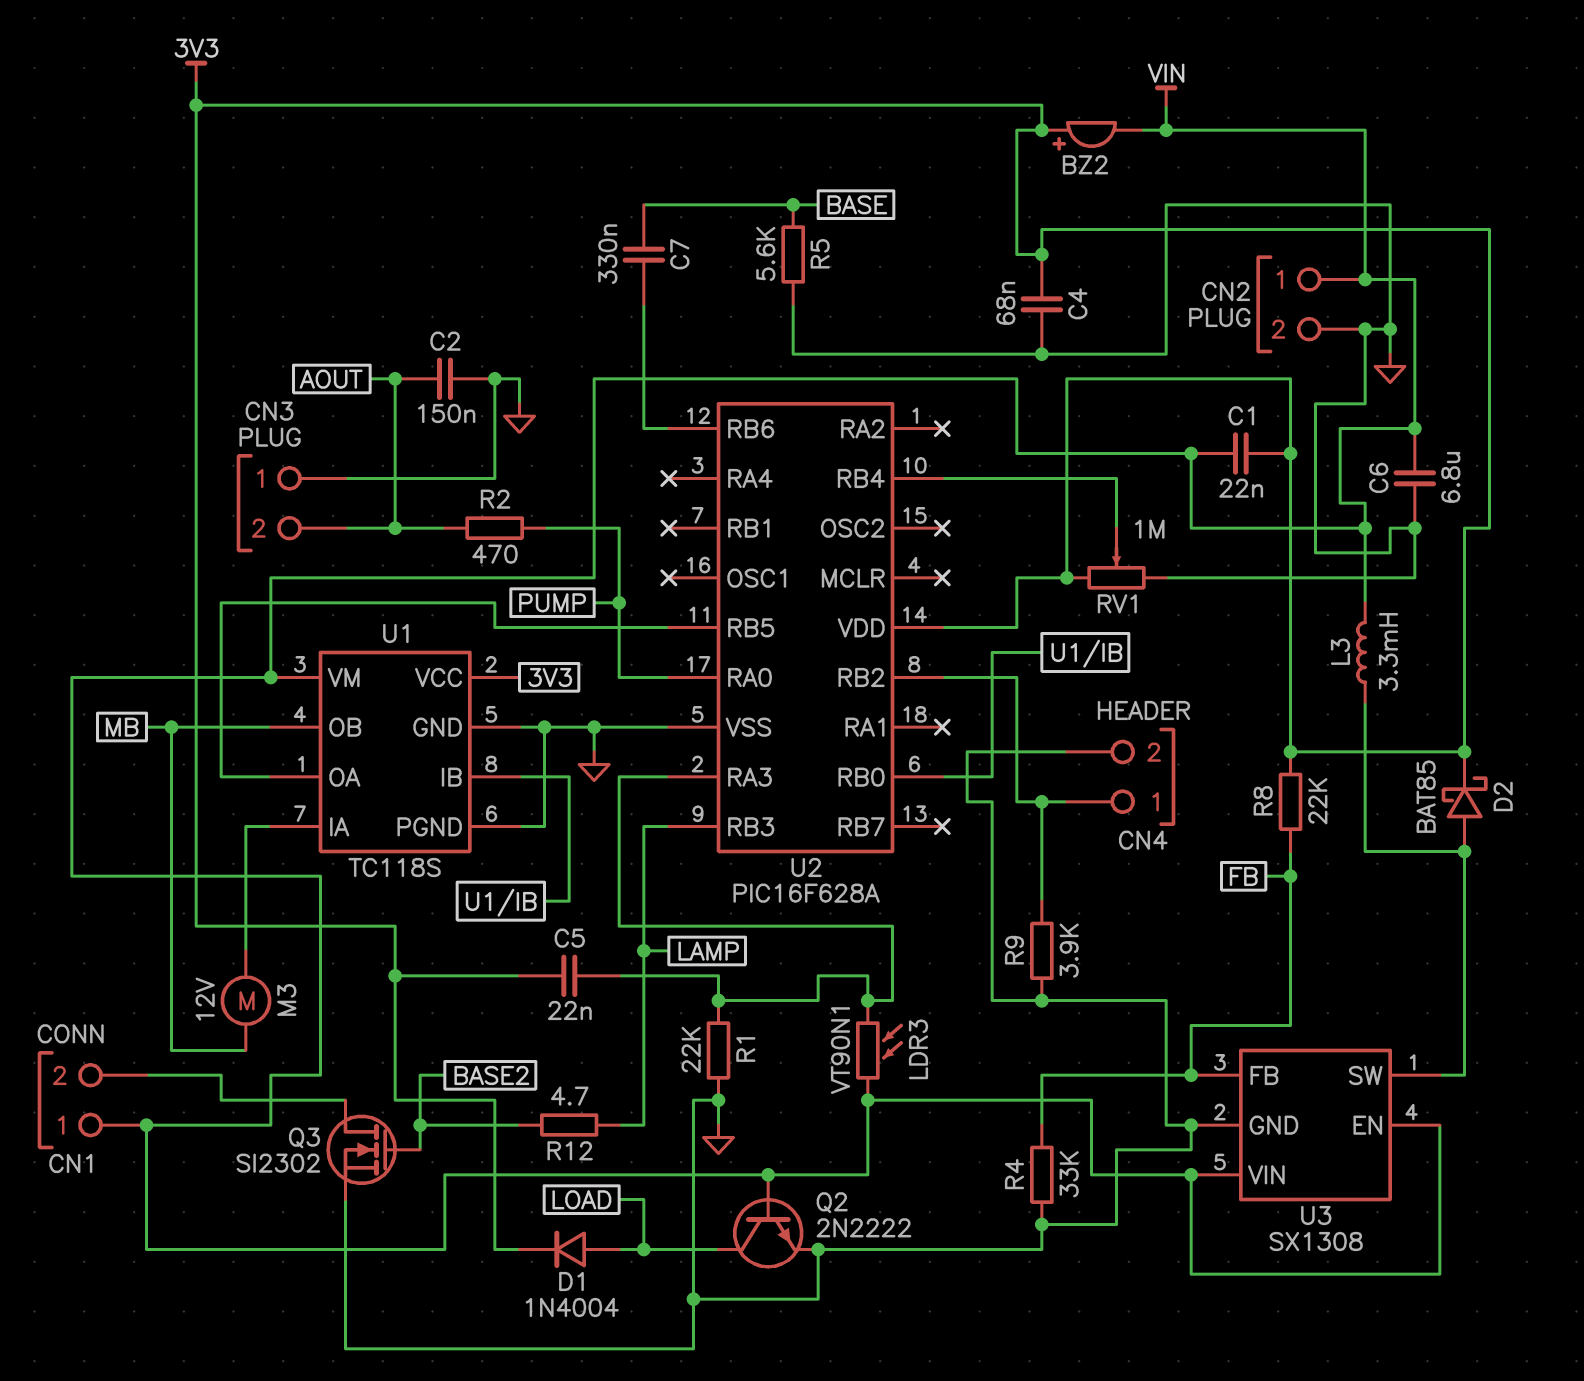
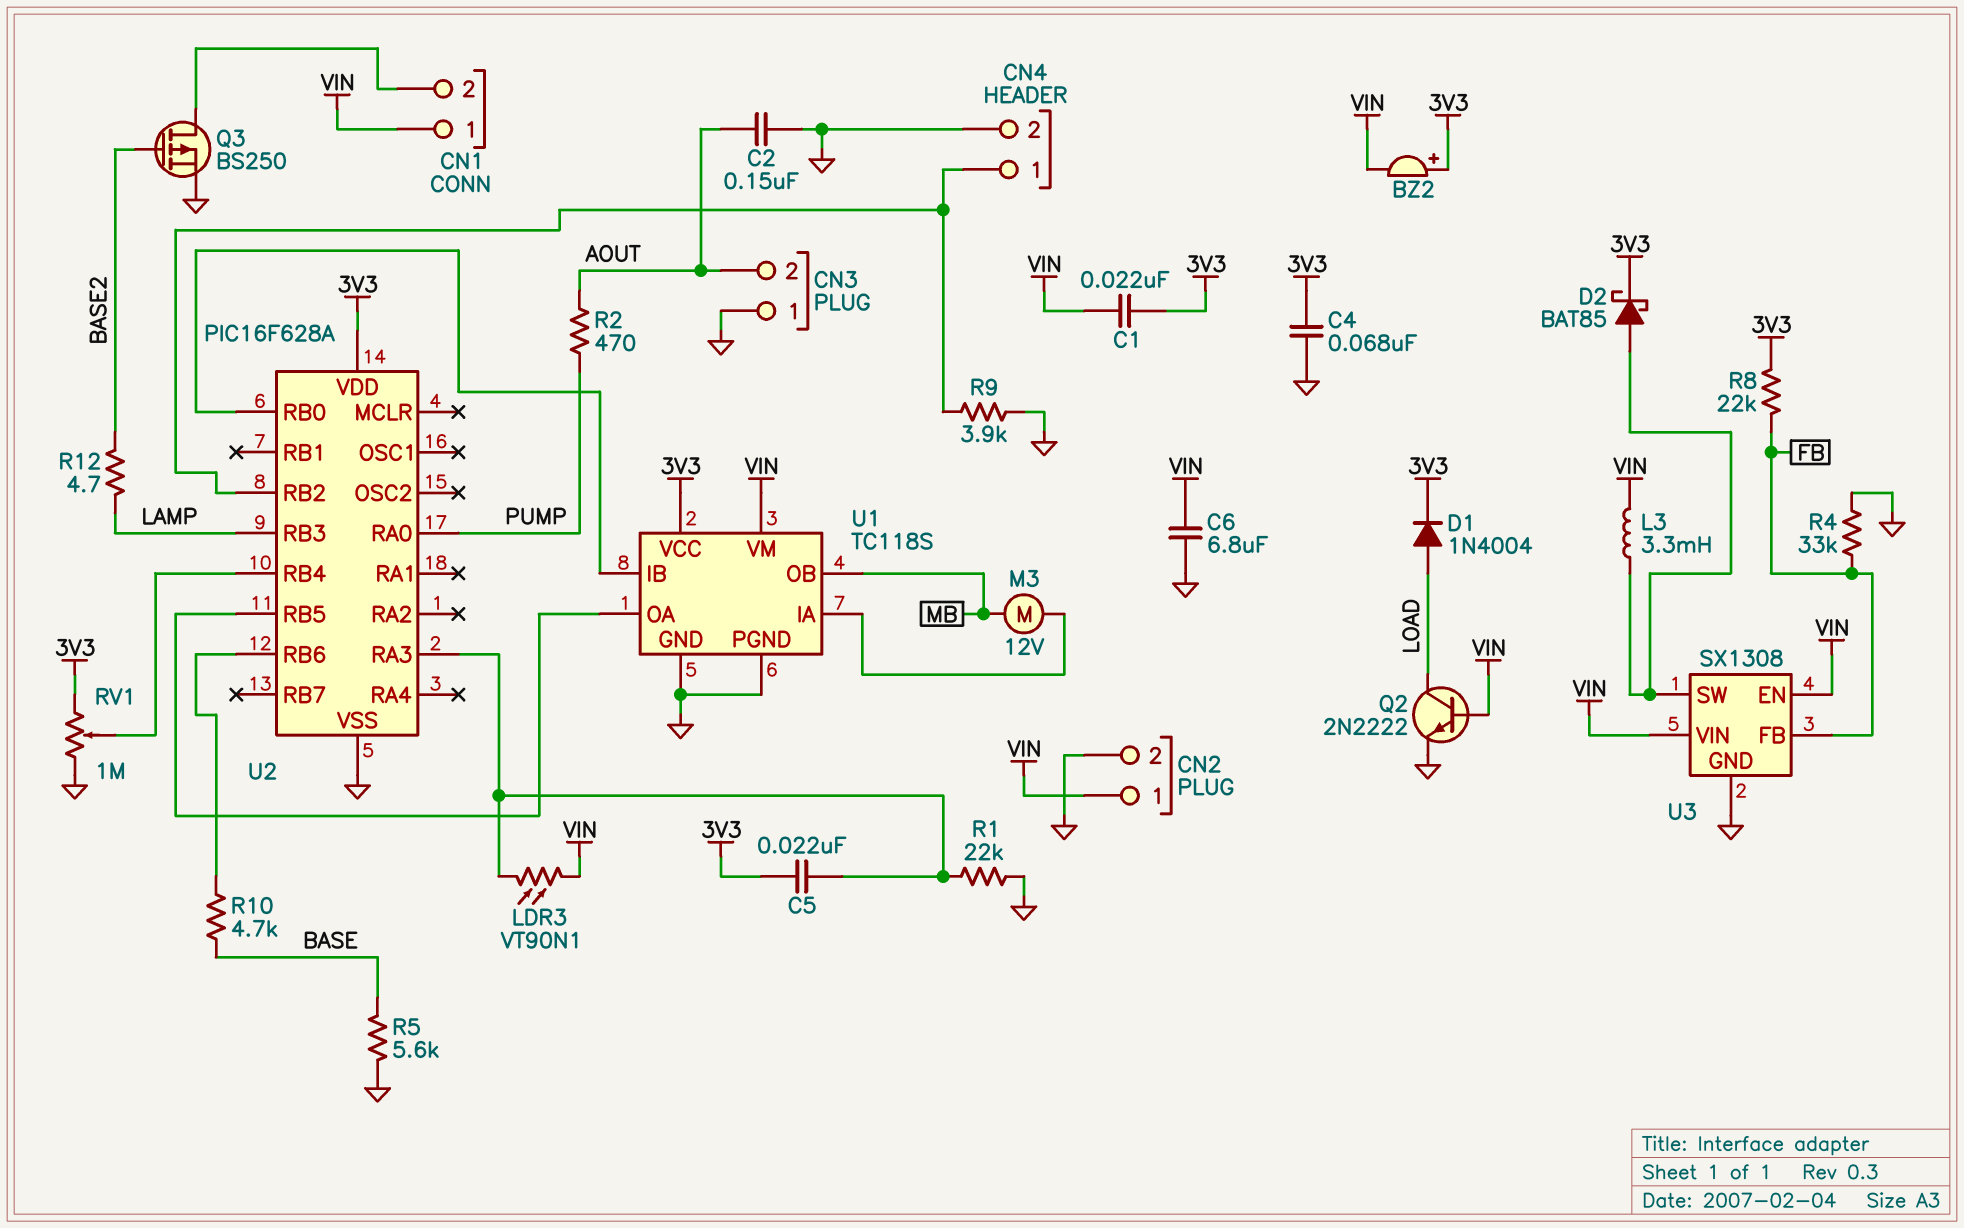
C7: 330nF (BASE, U2/RB6) -> none
Q3: NMOS SI2302 (G BASE2, D CN1/2, S GND) -> PMOS BS250 (G BASE2, D CN1/2, S GND)
R10: none -> 4.7k (BASE, U2/RB6)

